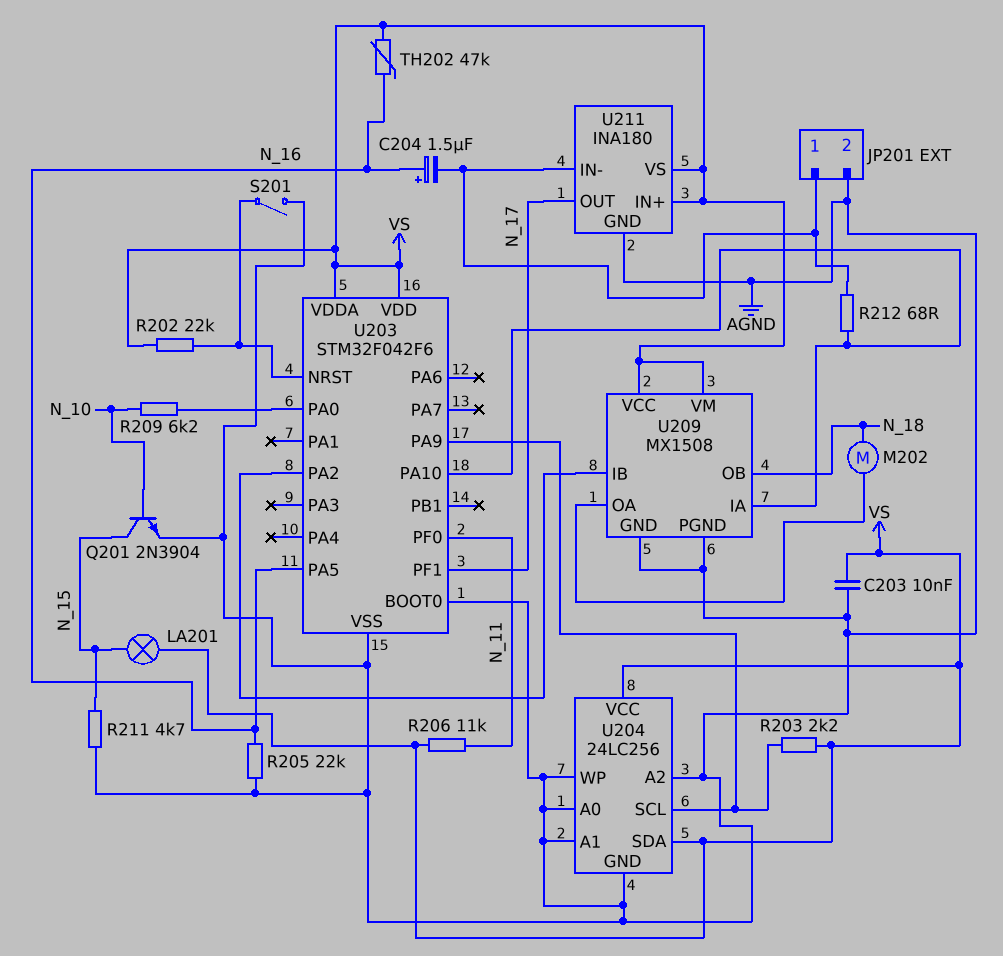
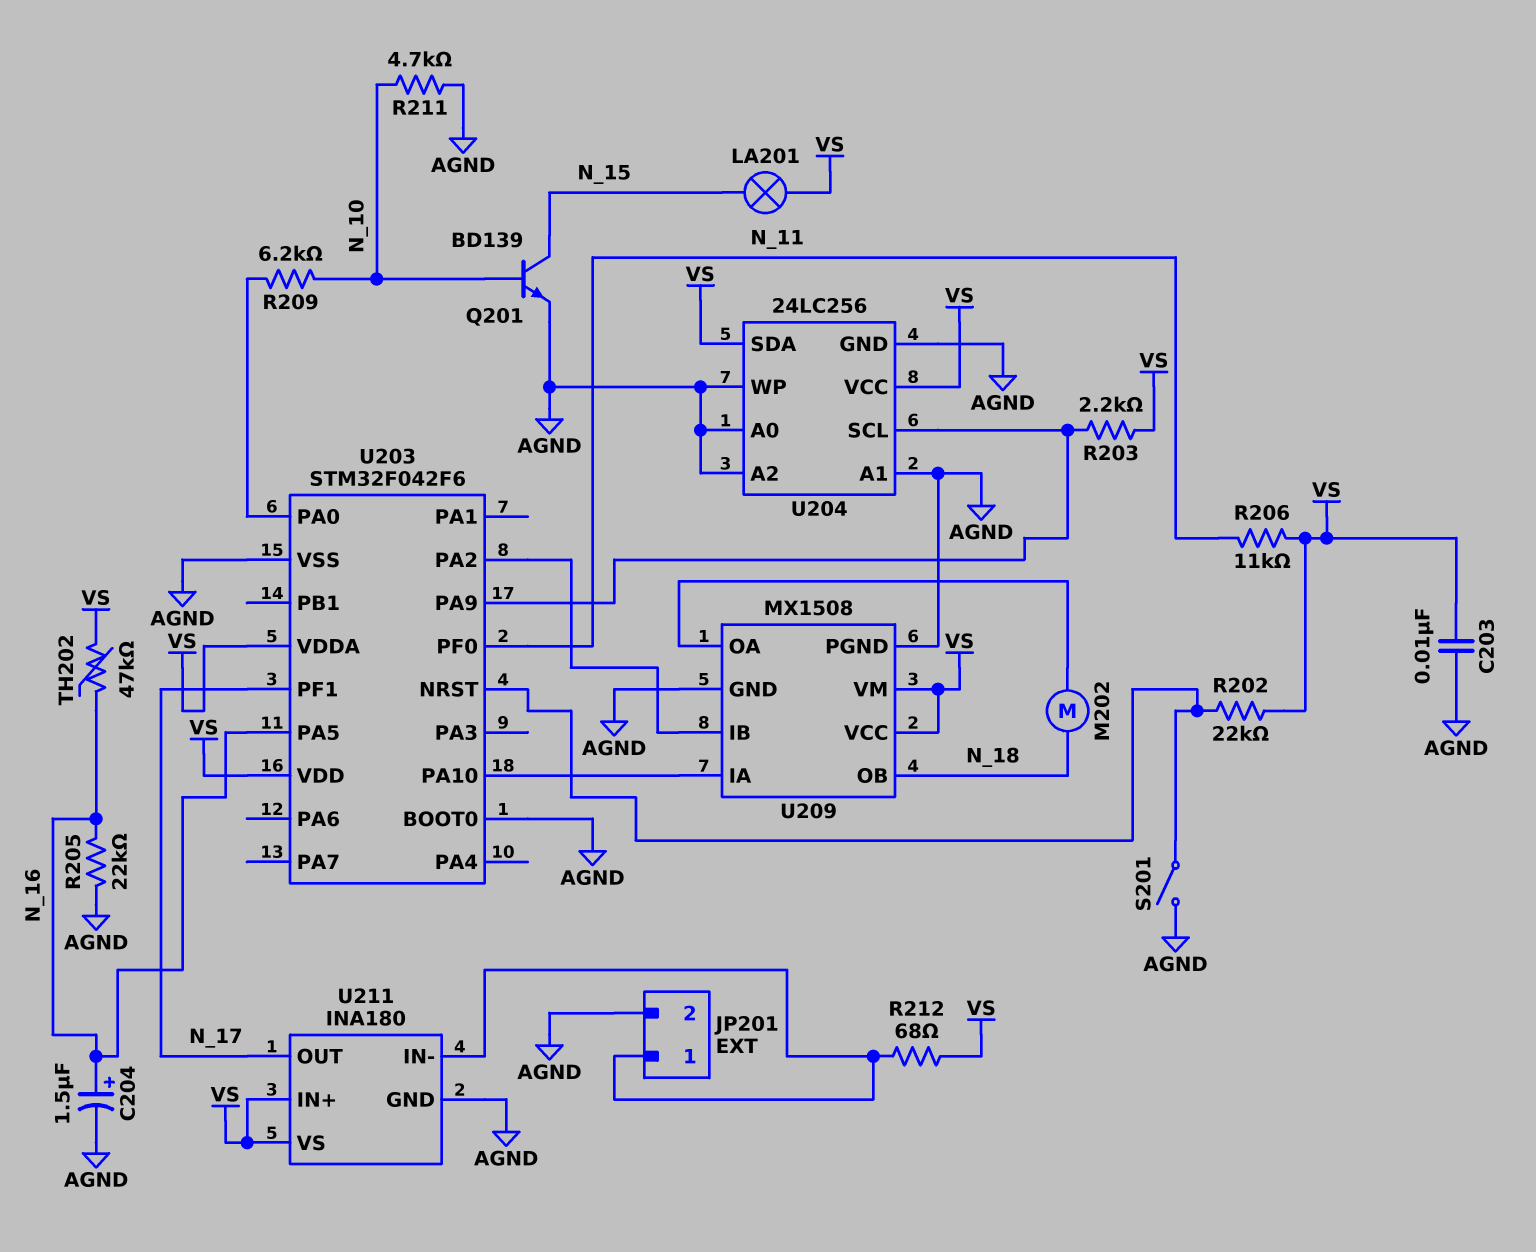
C204: 1.5uF (plus N_16, minus JP201/1) -> 1.5uF (plus N_16, minus AGND)
Q201: NPN 2N3904 (B N_10, C N_15, E AGND) -> NPN BD139 (B N_10, C N_15, E AGND)
R211: 4.7k (AGND, N_15) -> 4.7k (AGND, N_10)
R212: 68 (JP201/1, U203/PA10) -> 68 (JP201/1, VS)

